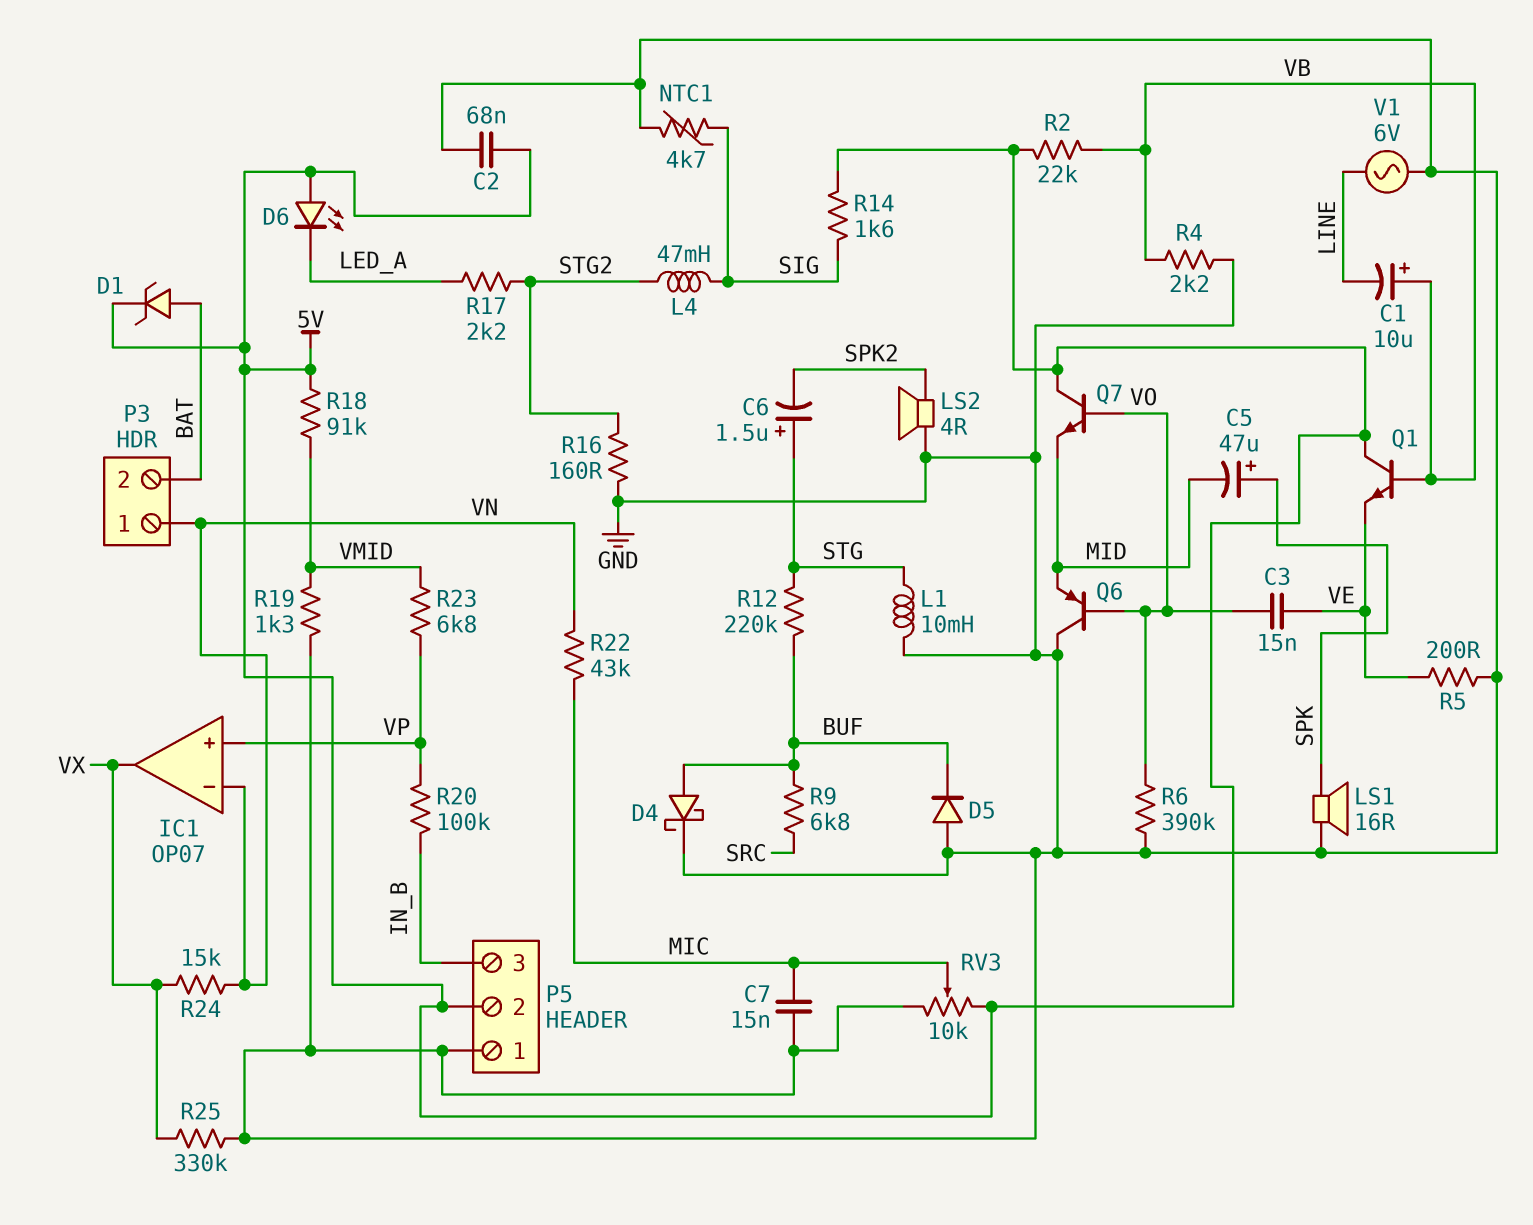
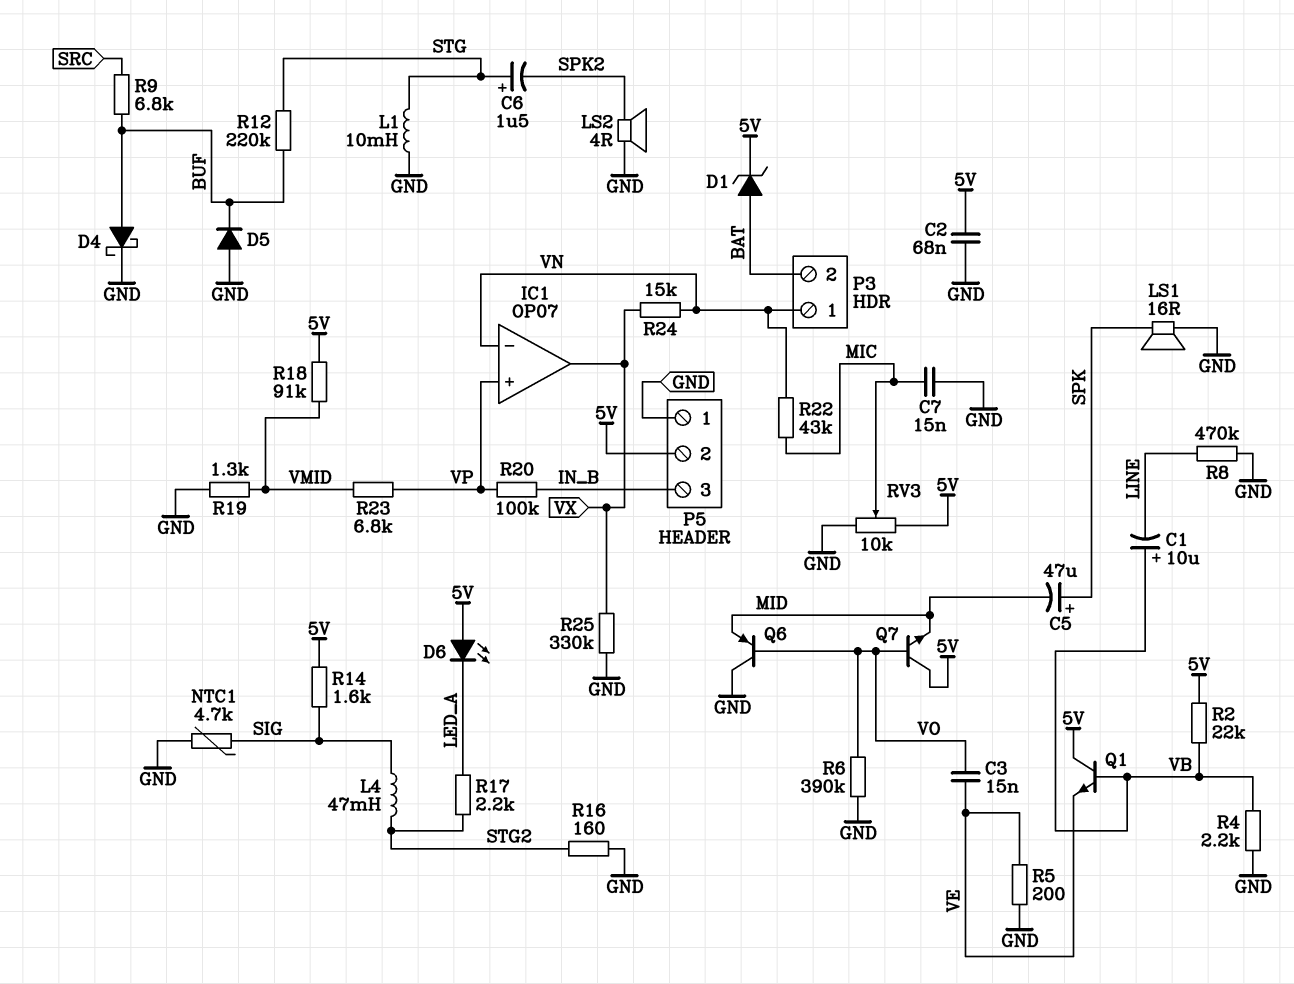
R8: none -> 470k (GND, LINE)
V1: AC 6V (GND, LINE) -> none

